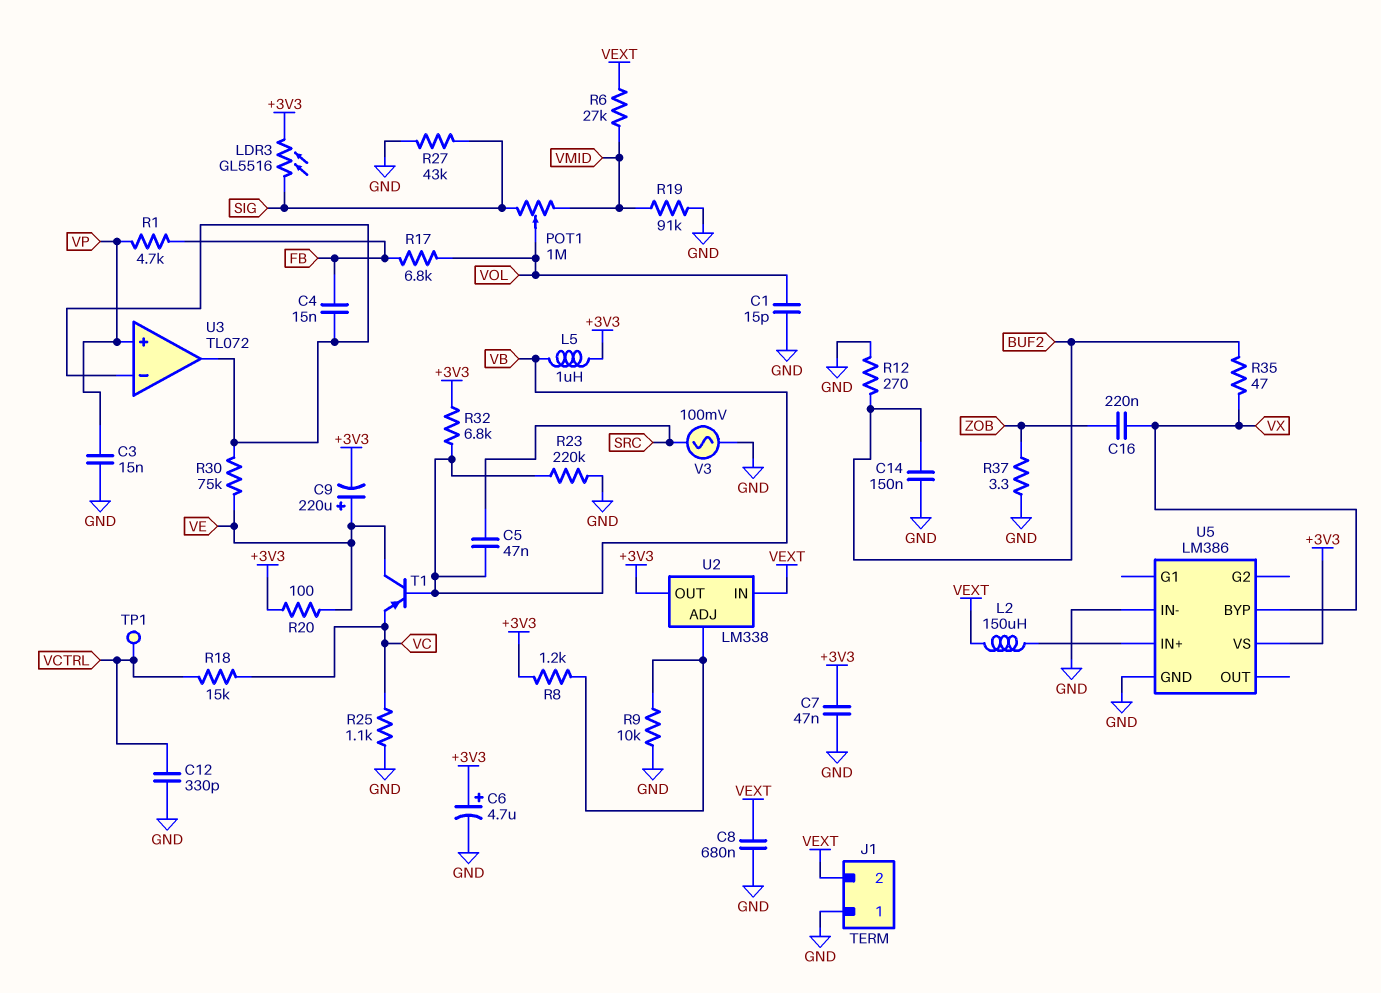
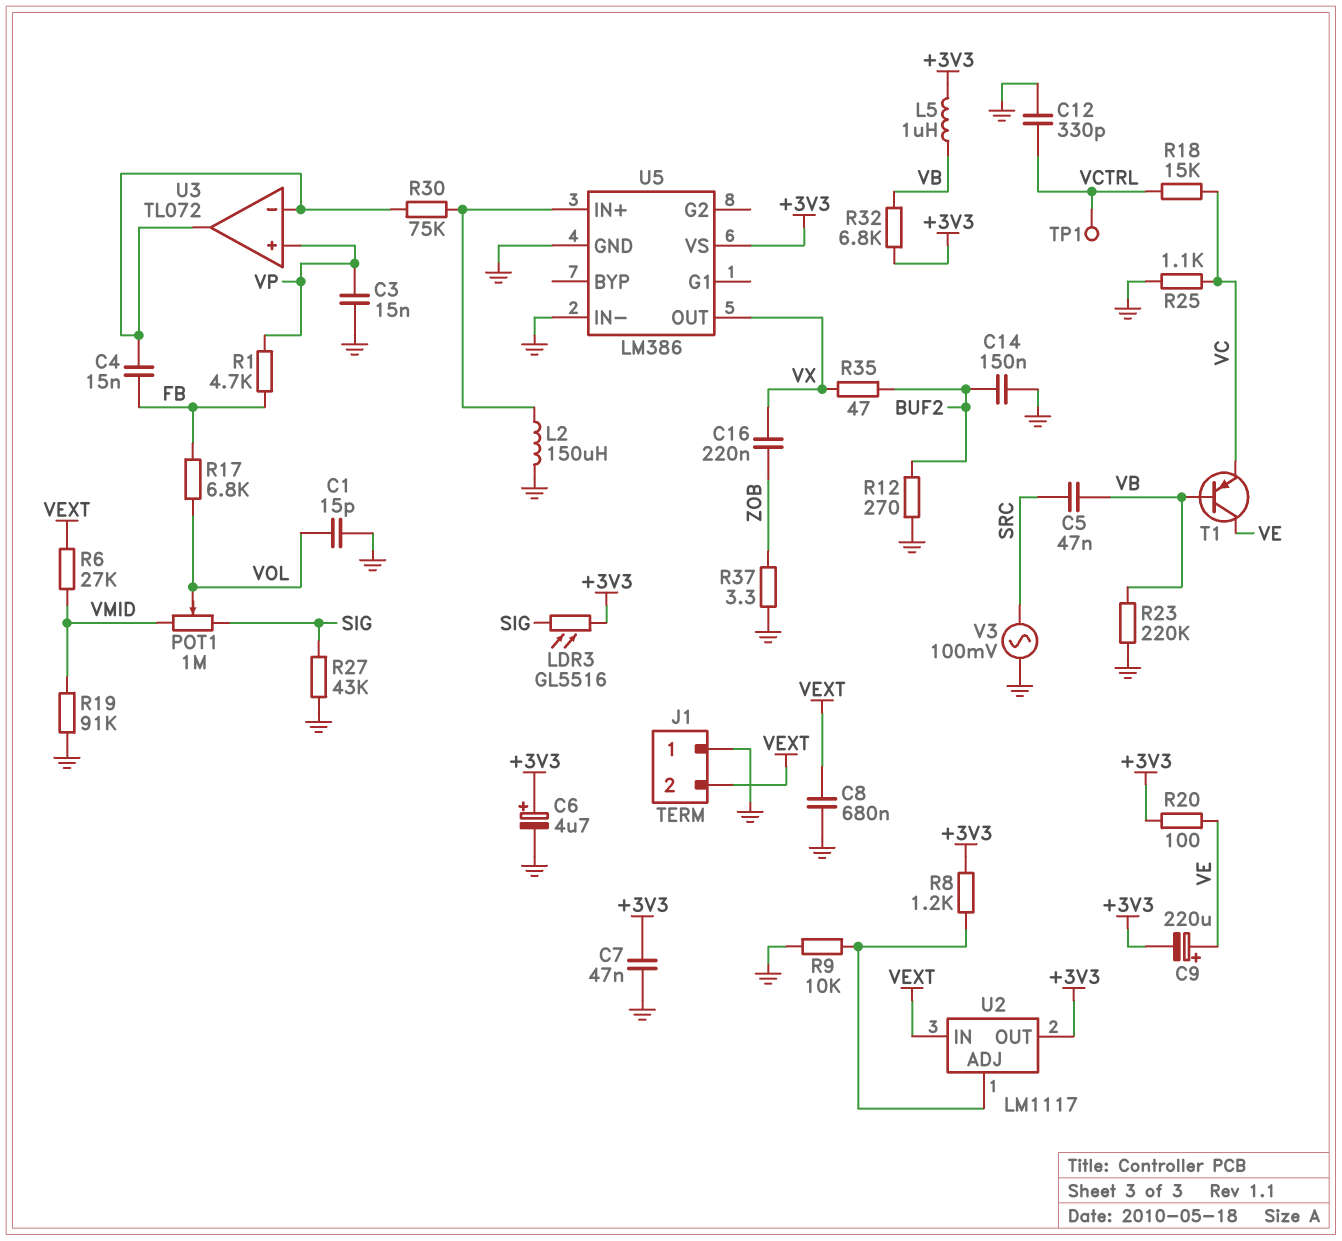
L2: 150uH (U5/IN+, VEXT) -> 150uH (GND, U5/IN+)
R30: 75k (U3/in-, VE) -> 75k (U3/in-, U5/IN+)
U2: LM338 -> LM1117
U5 pin BYP: VX -> none
U5 pin OUT: none -> VX

